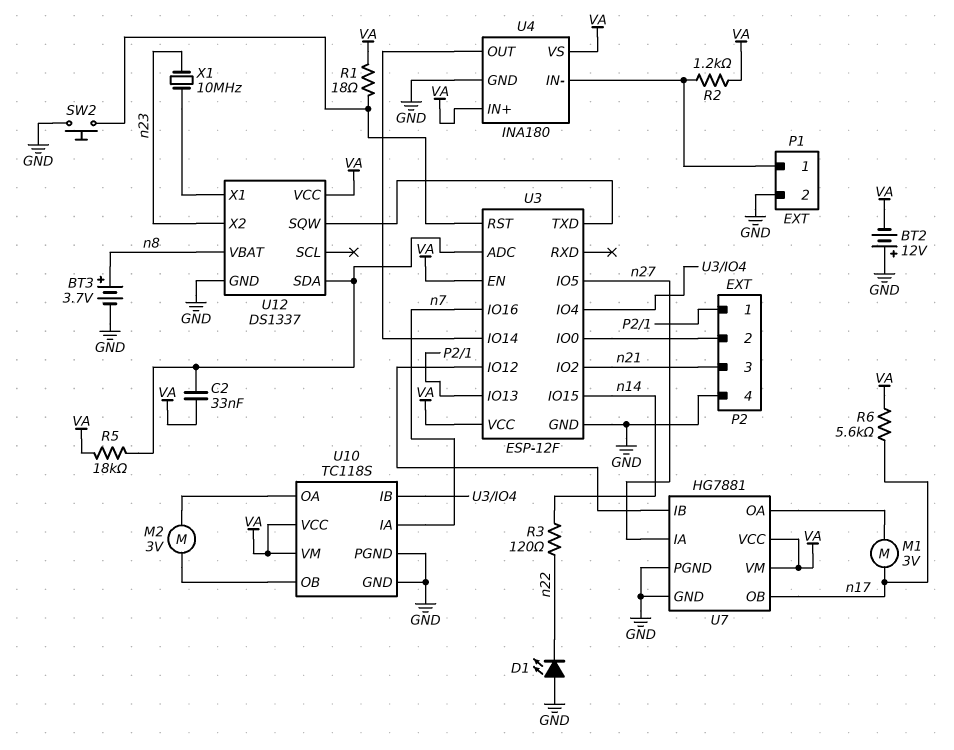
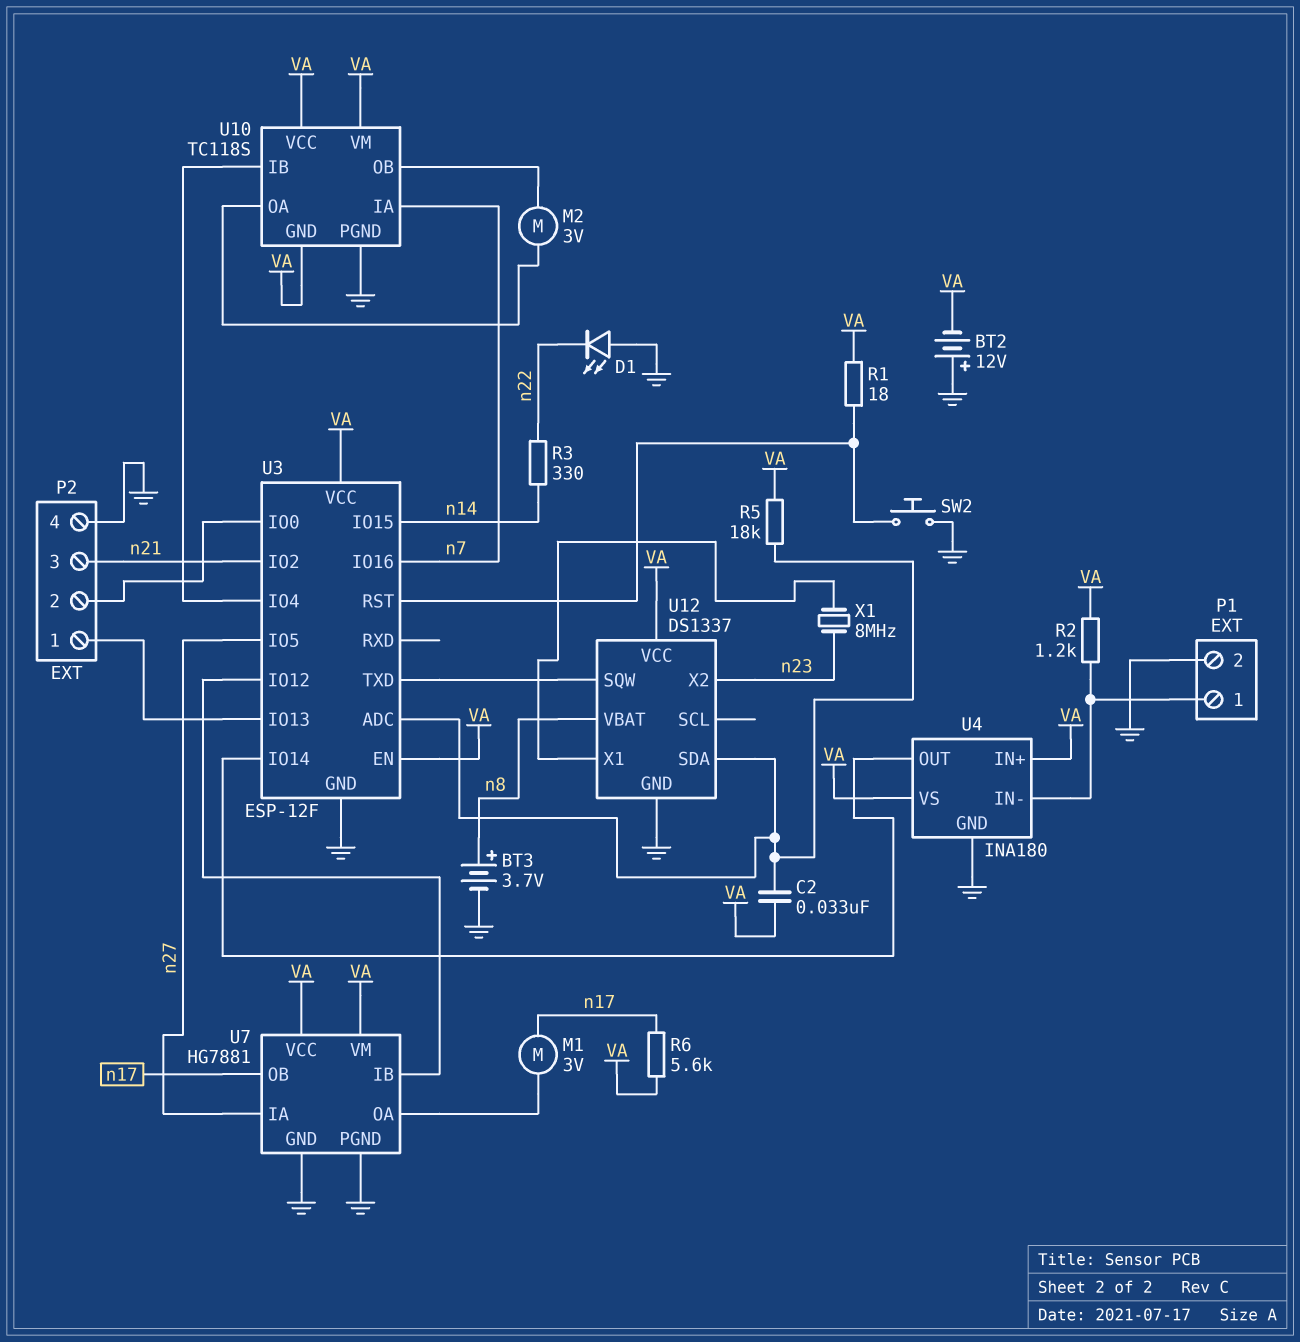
R3: 120 (n14, n22) -> 330 (n14, n22)
U10 pin GND: GND -> VA
X1: 10MHz (U12/X1, n23) -> 8MHz (U12/X1, n23)

